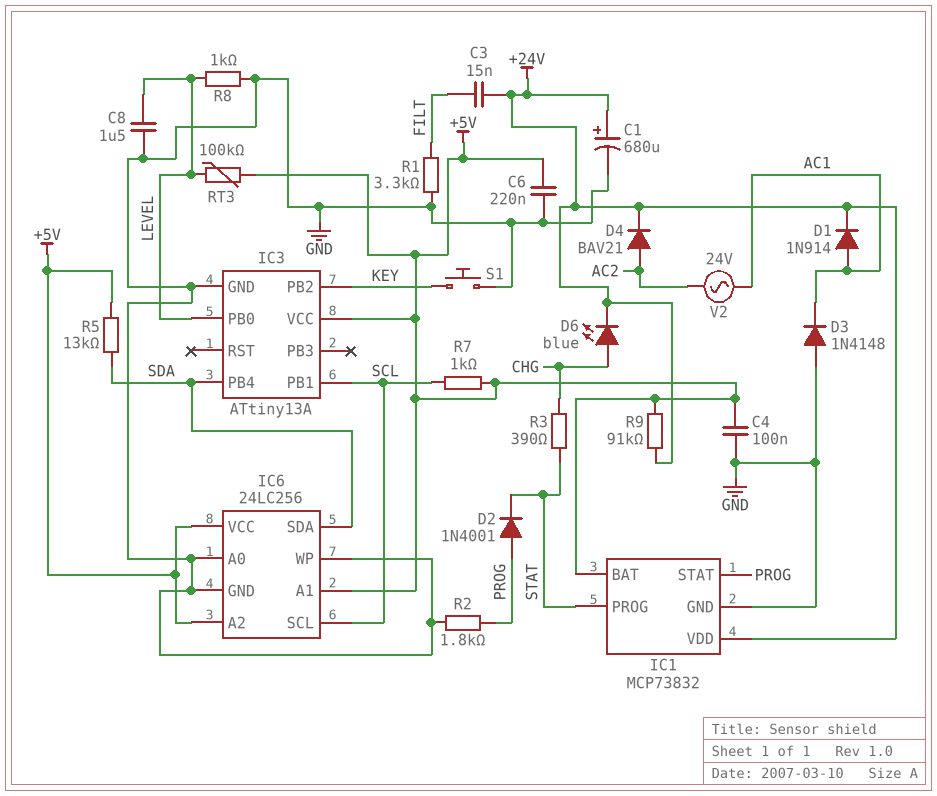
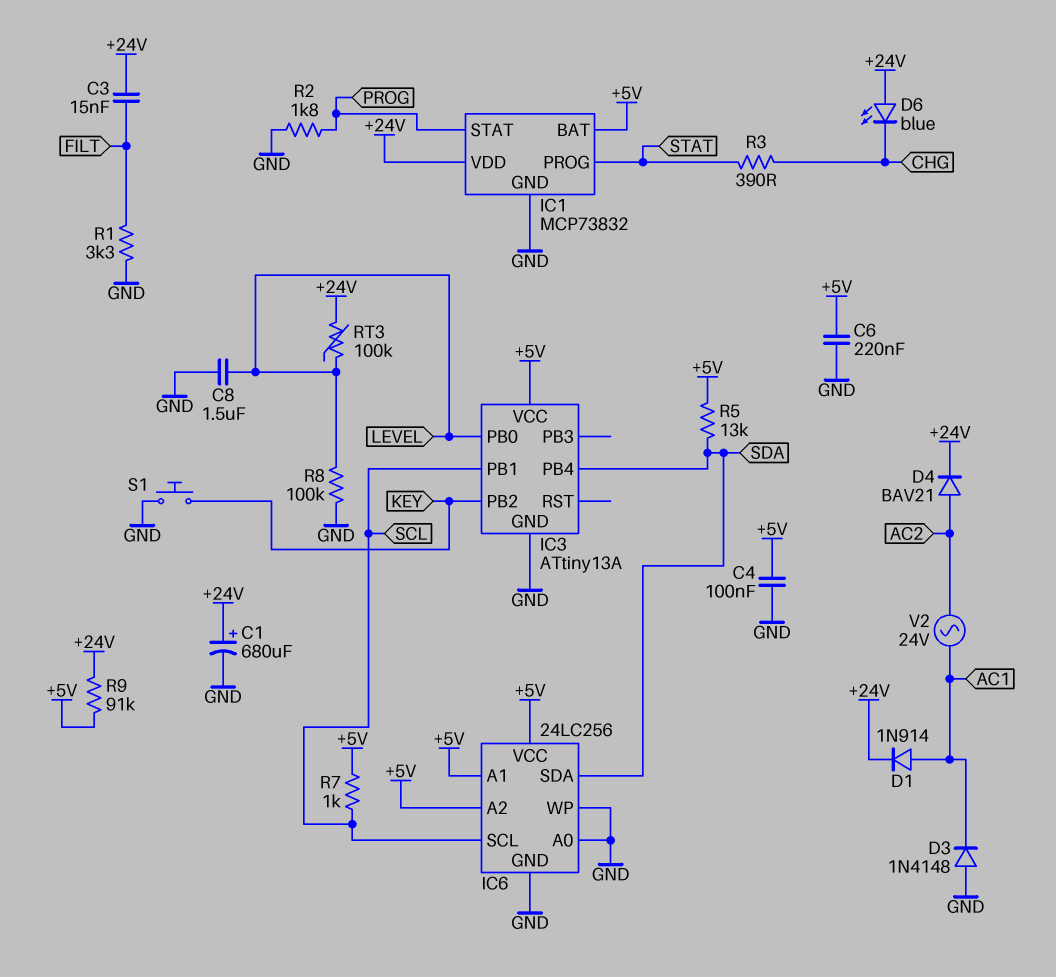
D2: diode 1N4001 (A PROG, K STAT) -> none
D6: LED blue (A CHG, K +24V) -> LED blue (A +24V, K CHG)
R8: 1k (GND, LEVEL) -> 100k (GND, LEVEL)
RT3: 100k (+5V, LEVEL) -> 100k (+24V, LEVEL)

